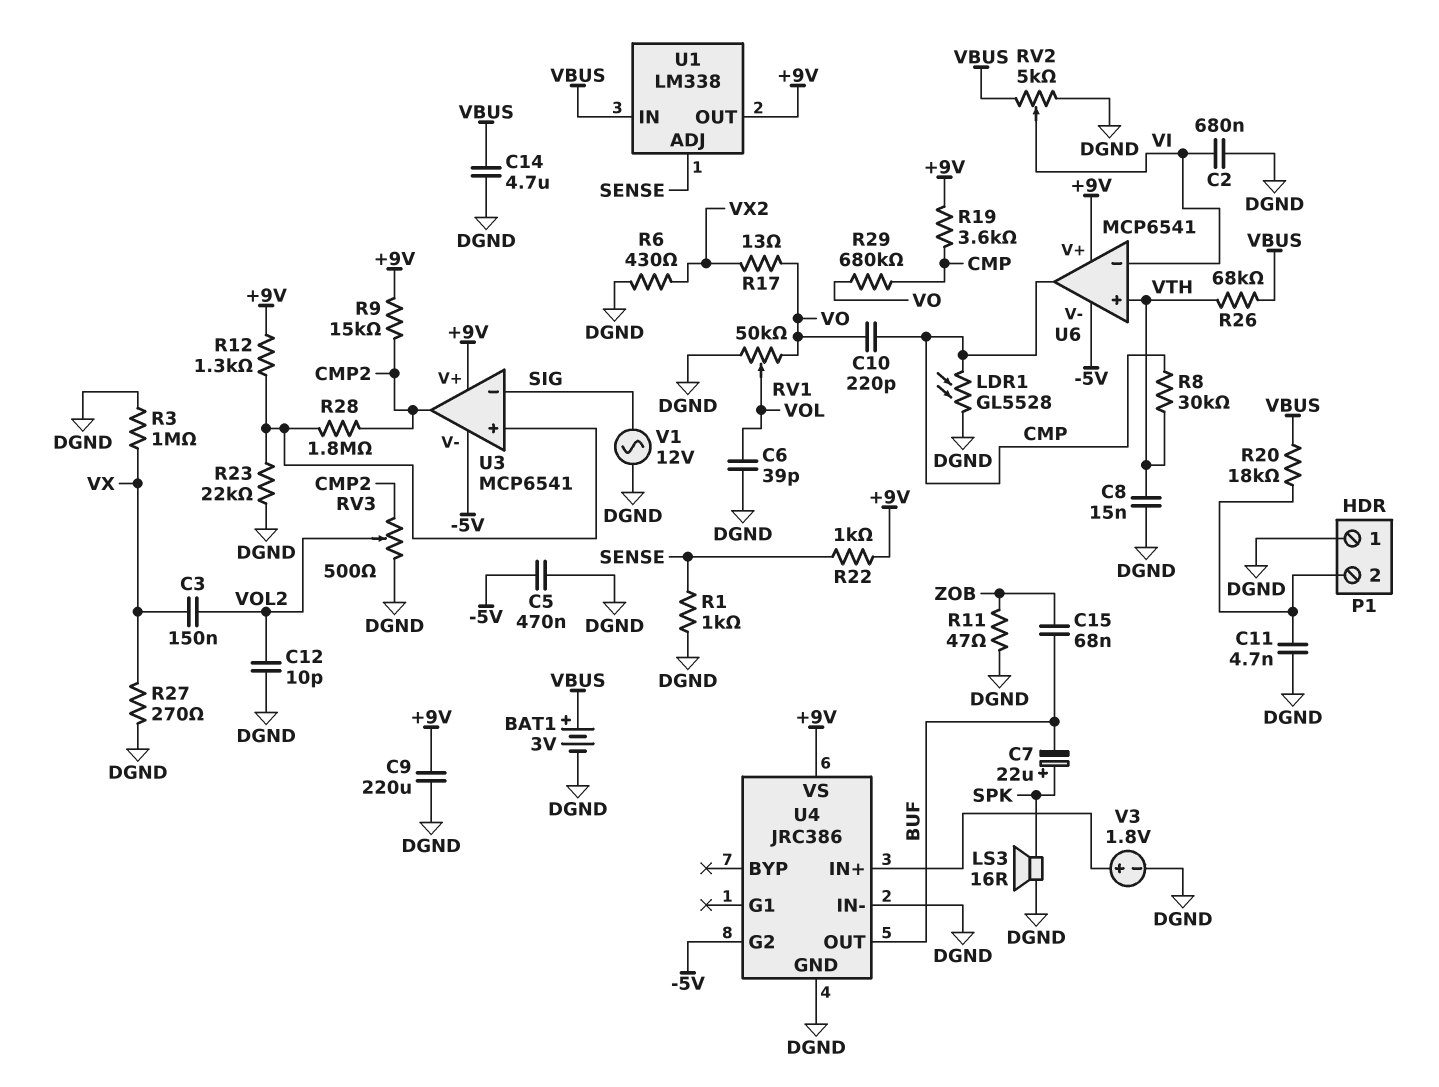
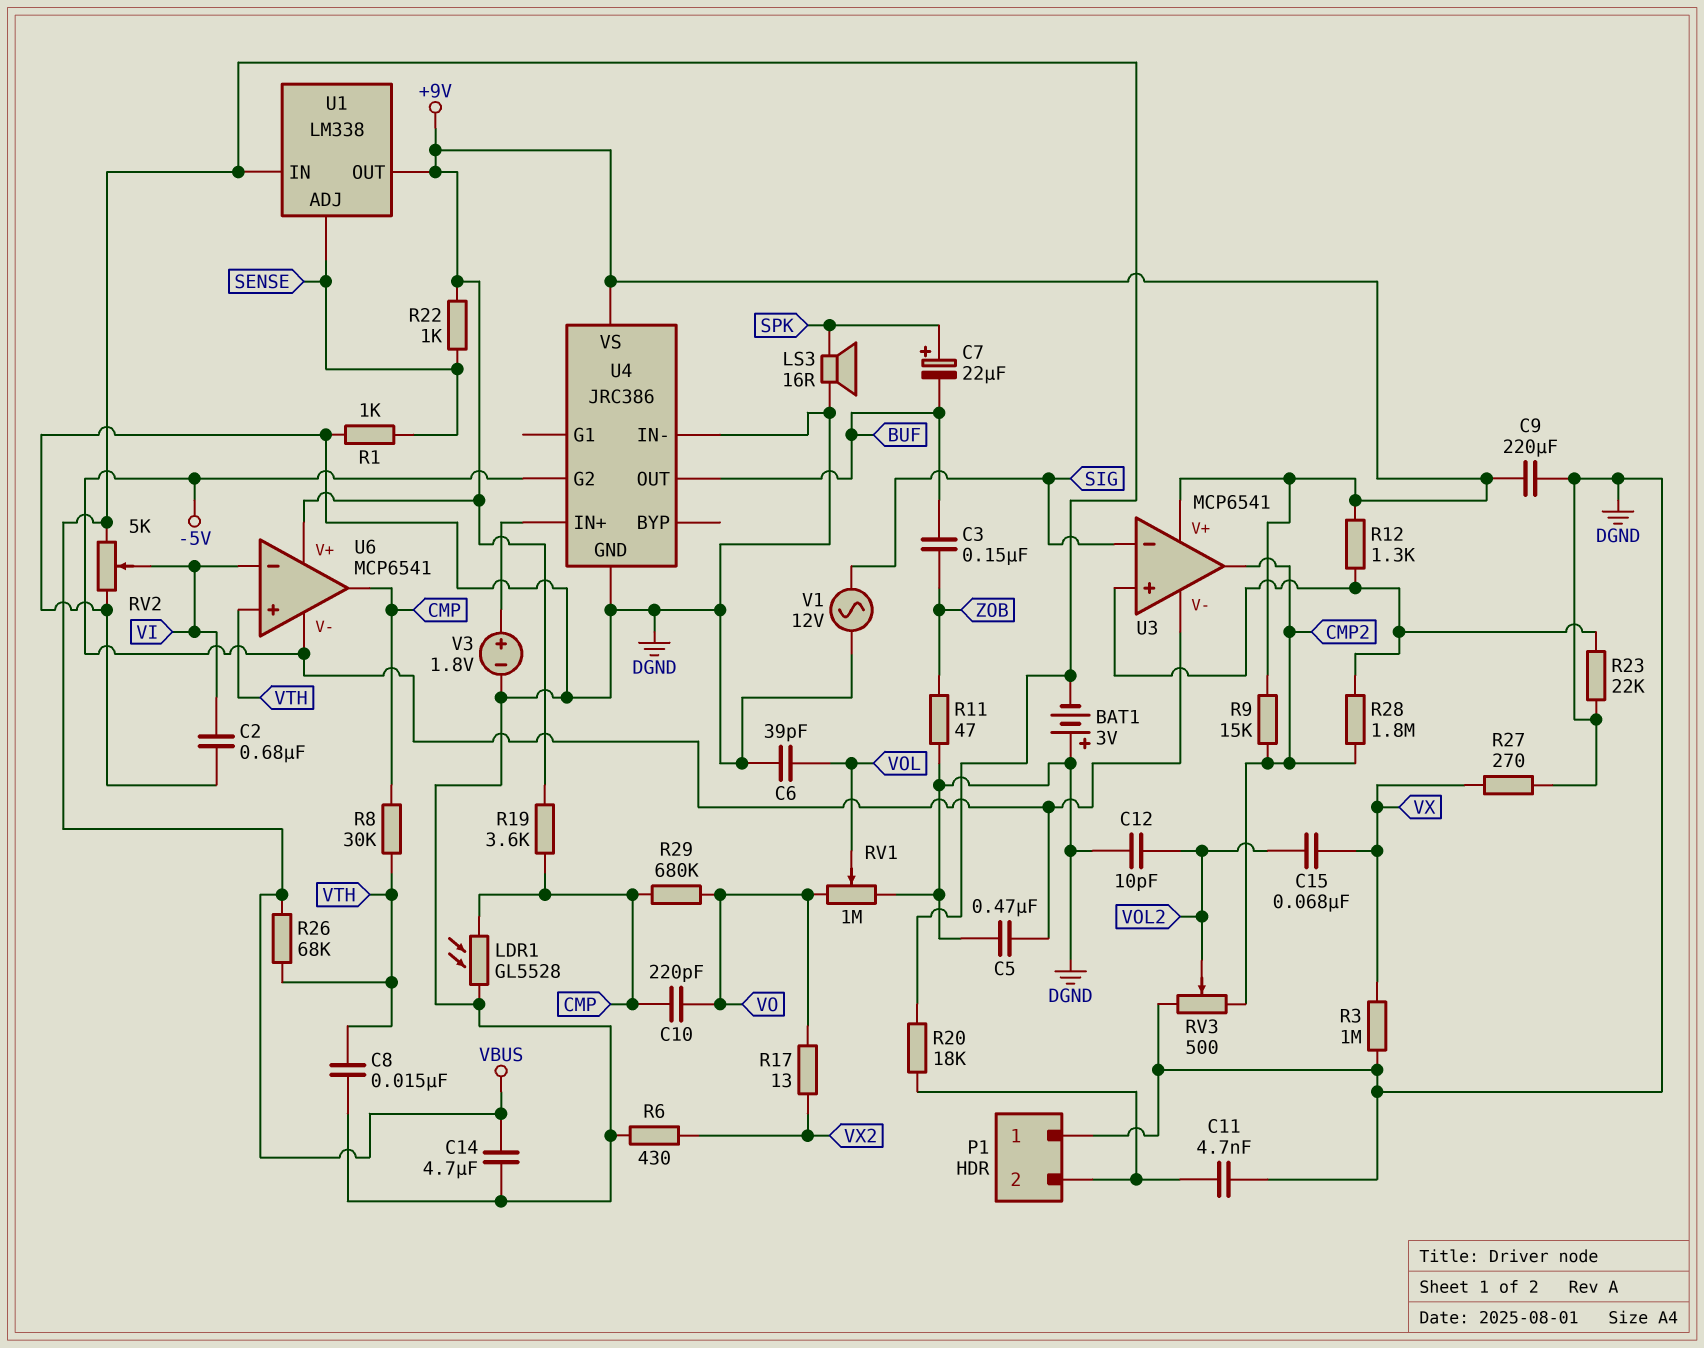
BAT1: 3V (plus VBUS, minus DGND) -> 3V (plus DGND, minus VBUS)
C3: 150nF (VOL2, VX) -> 150nF (BUF, ZOB)
C15: 68nF (BUF, ZOB) -> 68nF (VOL2, VX)
RV1: 50k (DGND, VO, wiper VOL) -> 1M (DGND, VO, wiper VOL)

